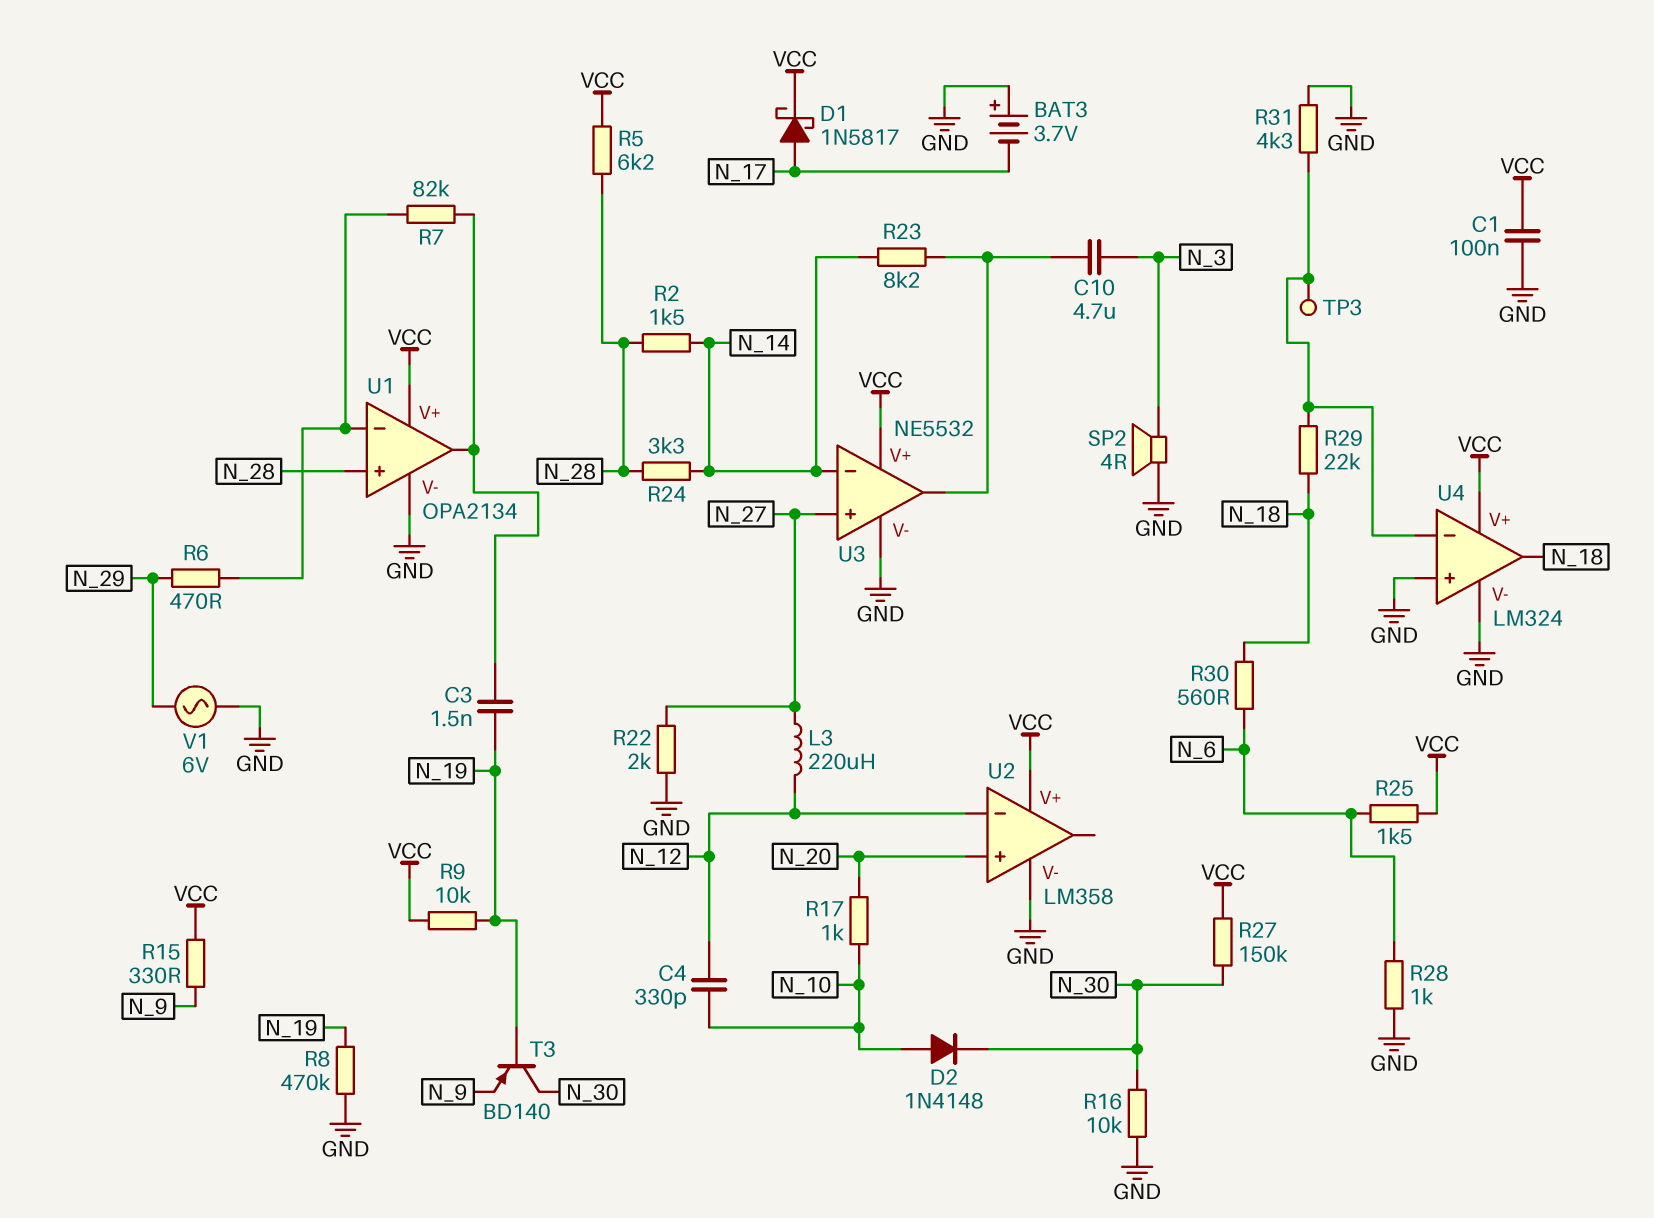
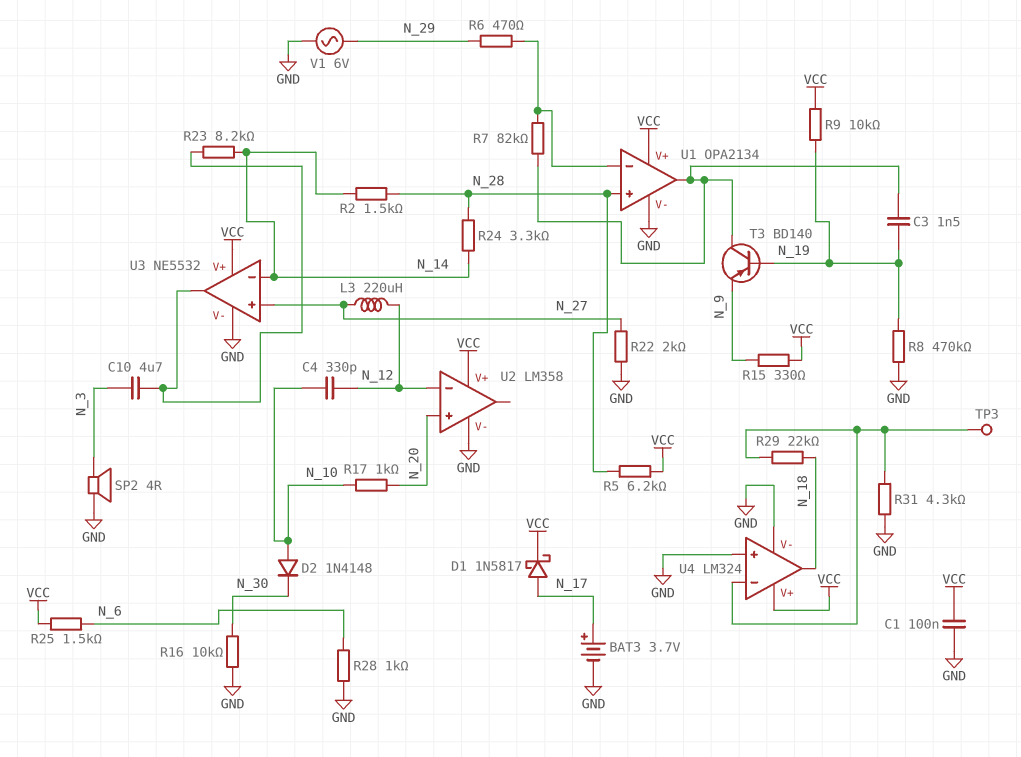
BAT3: 3.7V (plus GND, minus N_17) -> 3.7V (plus N_17, minus GND)
R27: 150k (N_30, VCC) -> none
R30: 560 (N_6, N_18) -> none
T3: PNP BD140 (B N_19, C N_30, E N_9) -> PNP BD140 (B N_19, C U1/out, E N_9)

